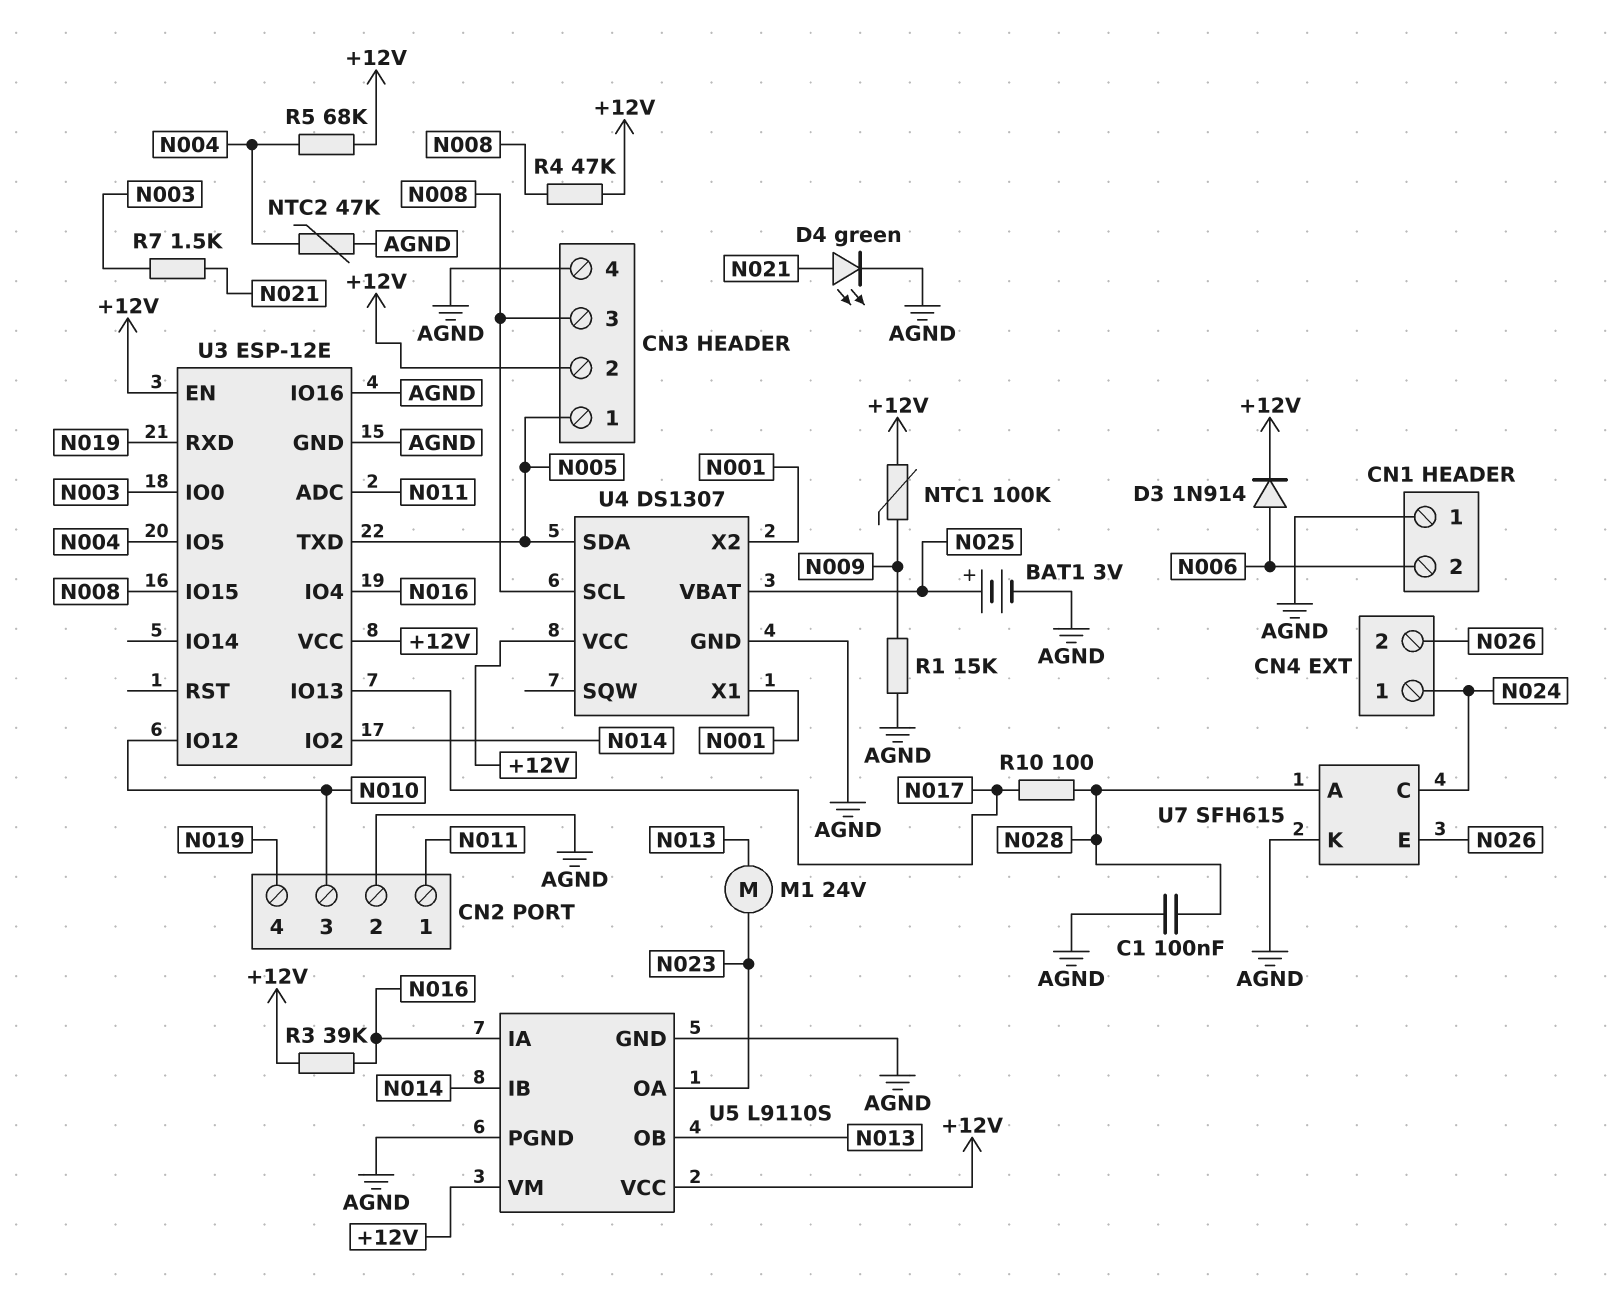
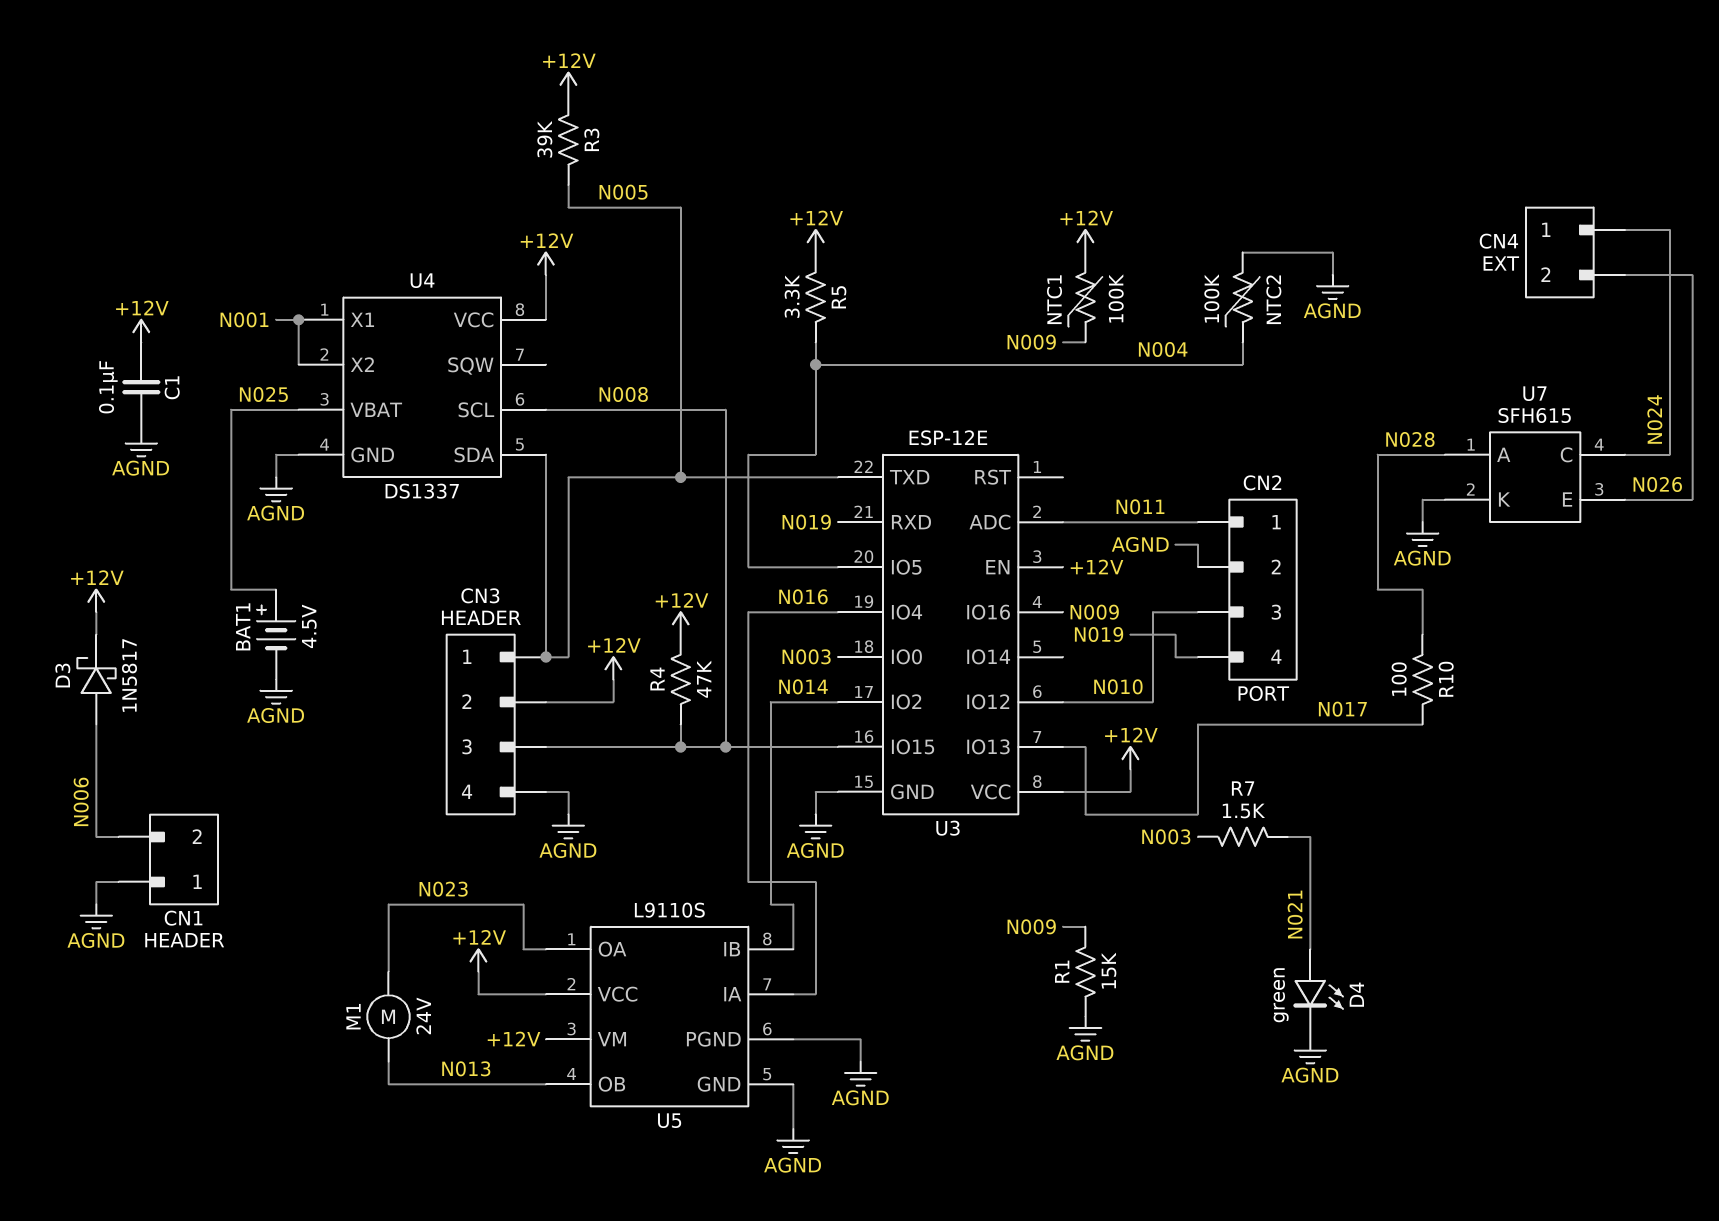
BAT1: 3V (plus N025, minus AGND) -> 4.5V (plus N025, minus AGND)
C1: 100nF (AGND, N028) -> 100nF (+12V, AGND)
D3: diode 1N914 (A N006, K +12V) -> schottky 1N5817 (A N006, K +12V)
NTC2: 47k (AGND, N004) -> 100k (AGND, N004)
R3: 39k (+12V, N016) -> 39k (+12V, N005)
R5: 68k (+12V, N004) -> 3.3k (+12V, N004)
U3 pin IO16: AGND -> N009
U4: DS1307 -> DS1337

